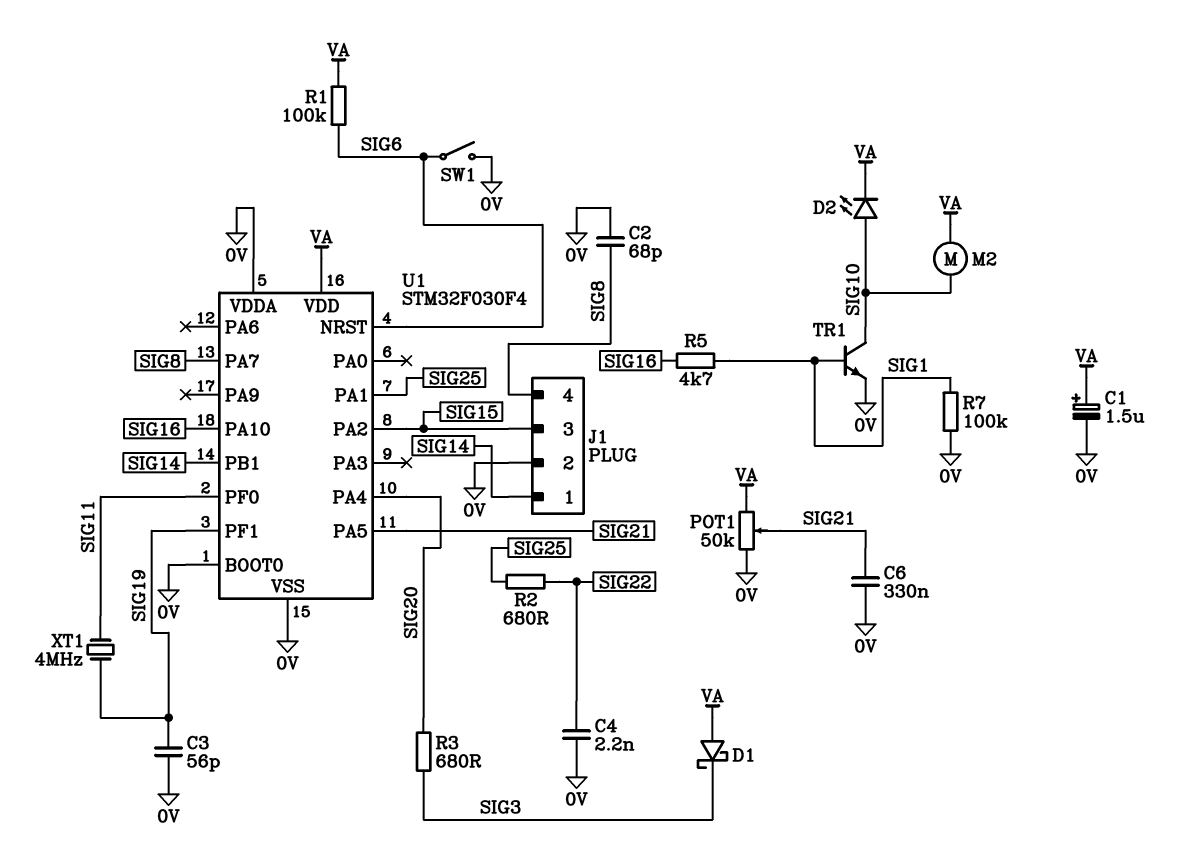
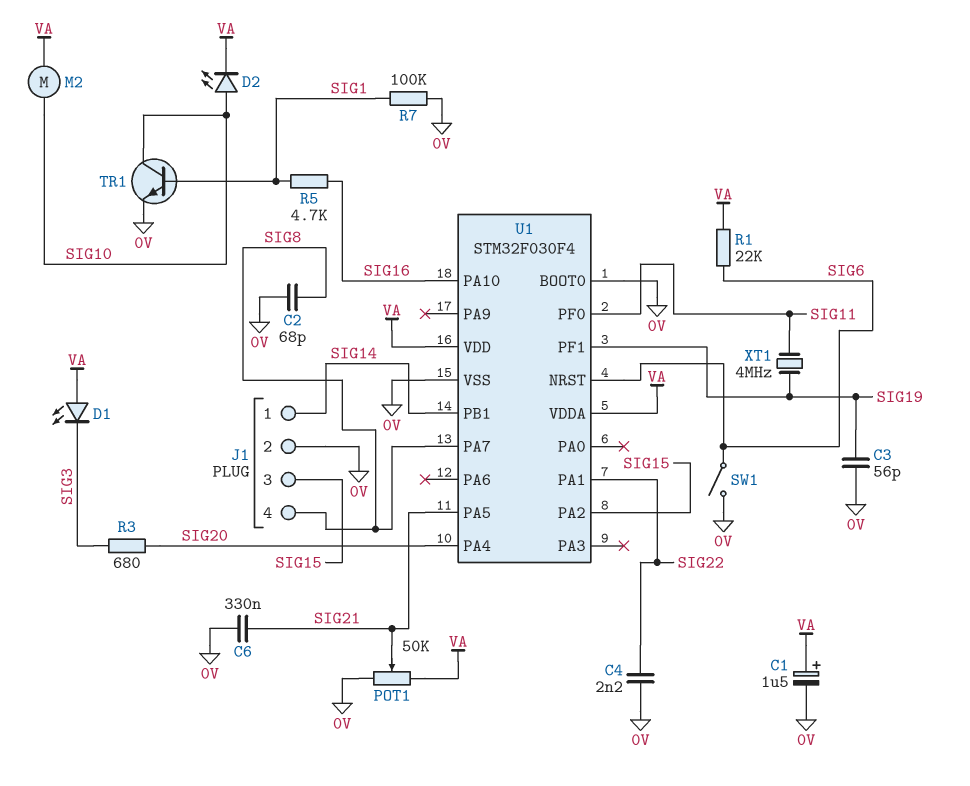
D1: schottky (A VA, K SIG3) -> LED (A VA, K SIG3)
R1: 100k (SIG6, VA) -> 22k (SIG6, VA)
R2: 680 (SIG22, SIG25) -> none
U1 pin PA1: SIG25 -> SIG22
U1 pin VDDA: 0V -> VA

